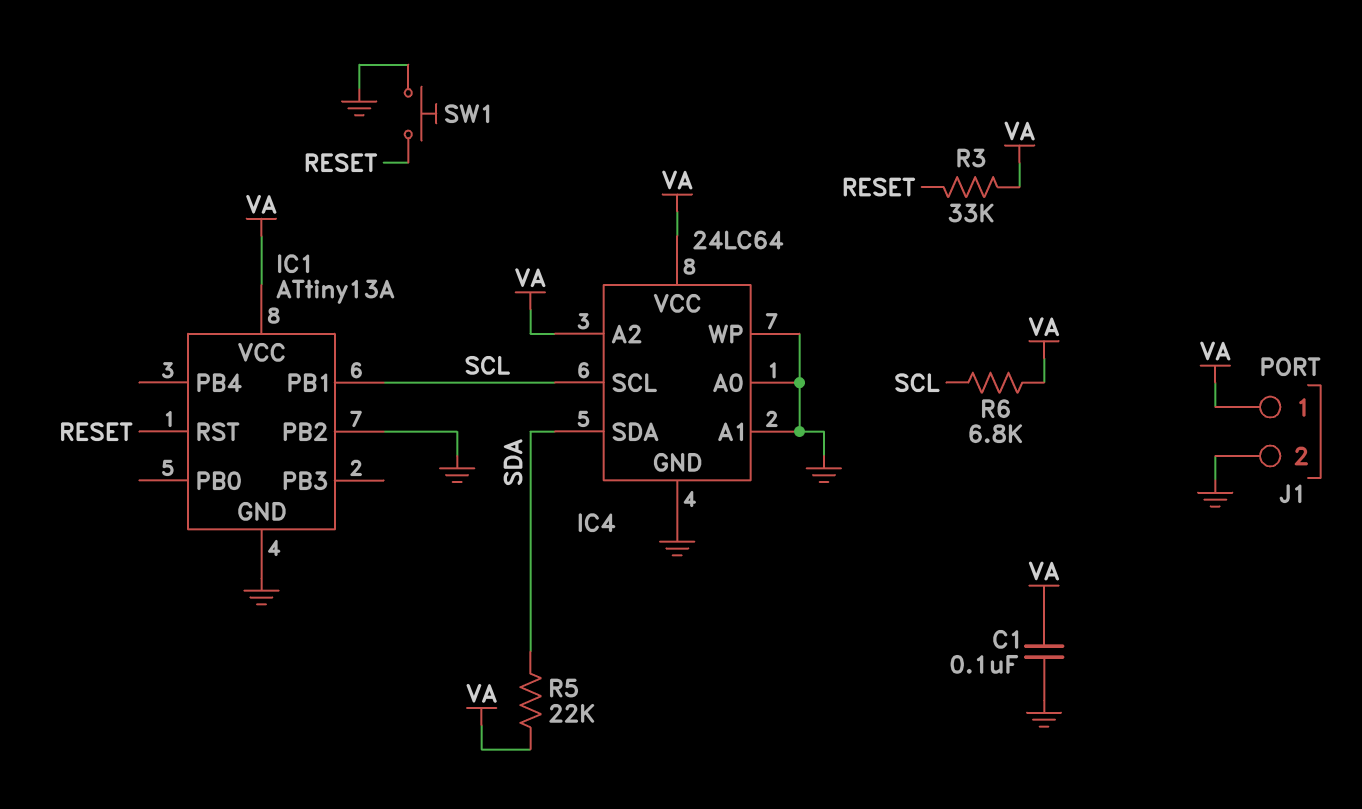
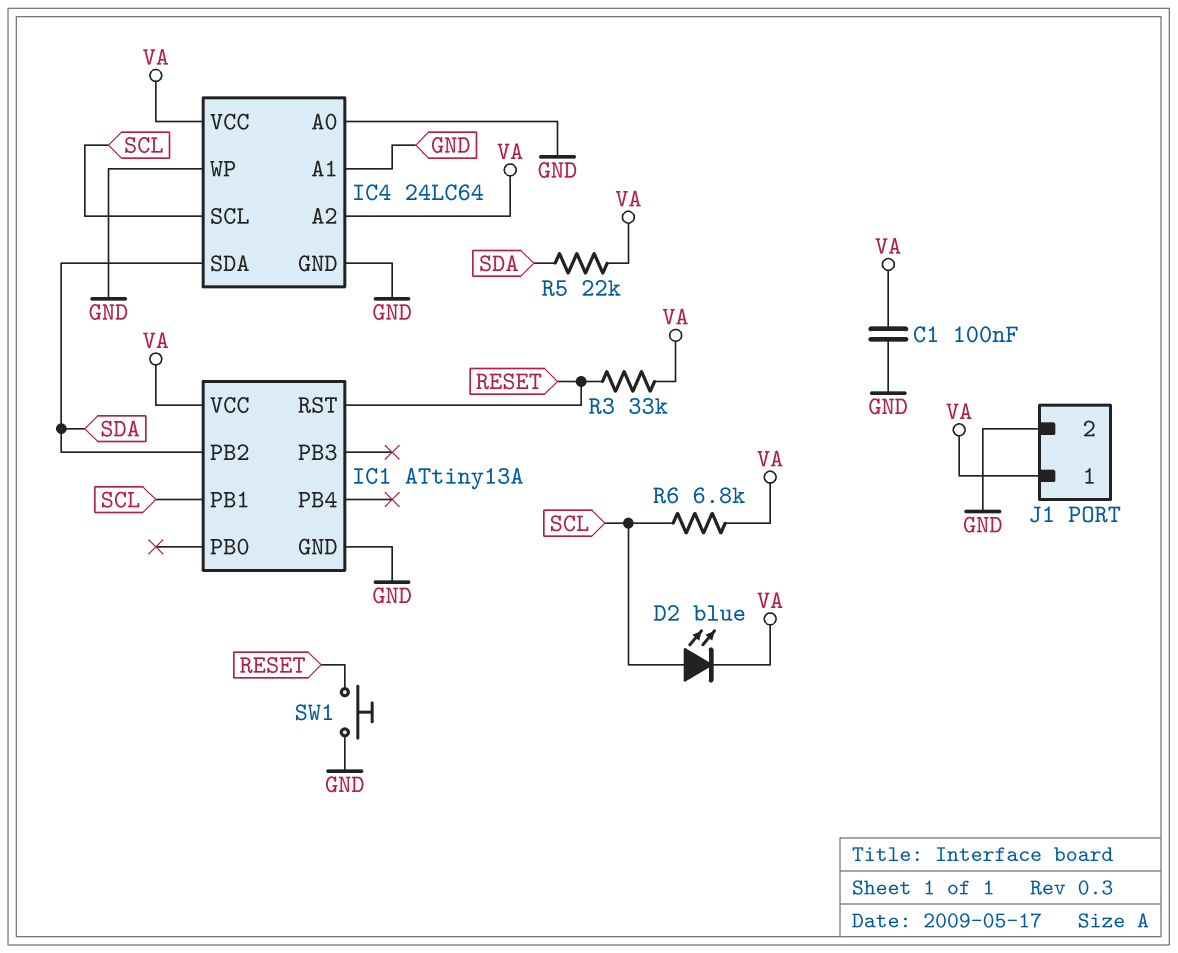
D2: none -> LED blue (A SCL, K VA)
IC1 pin PB2: GND -> SDA

